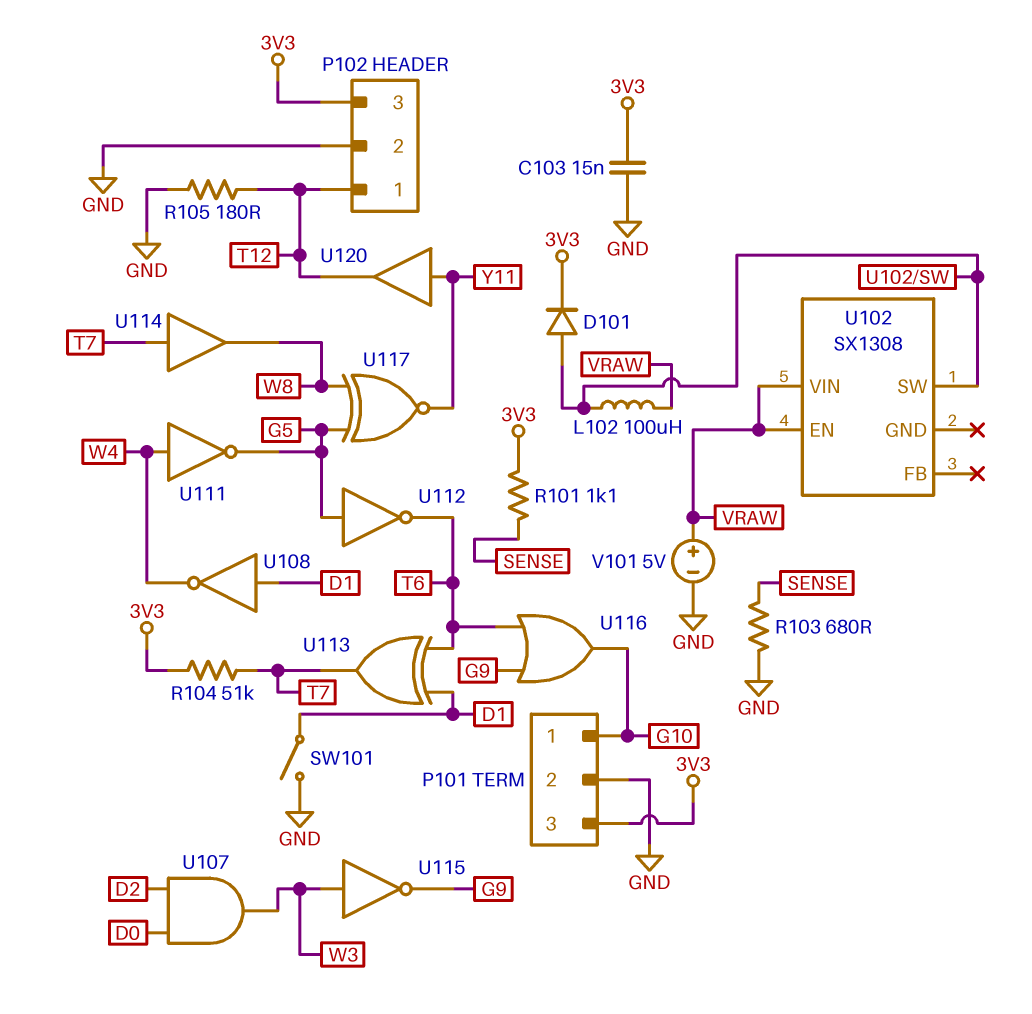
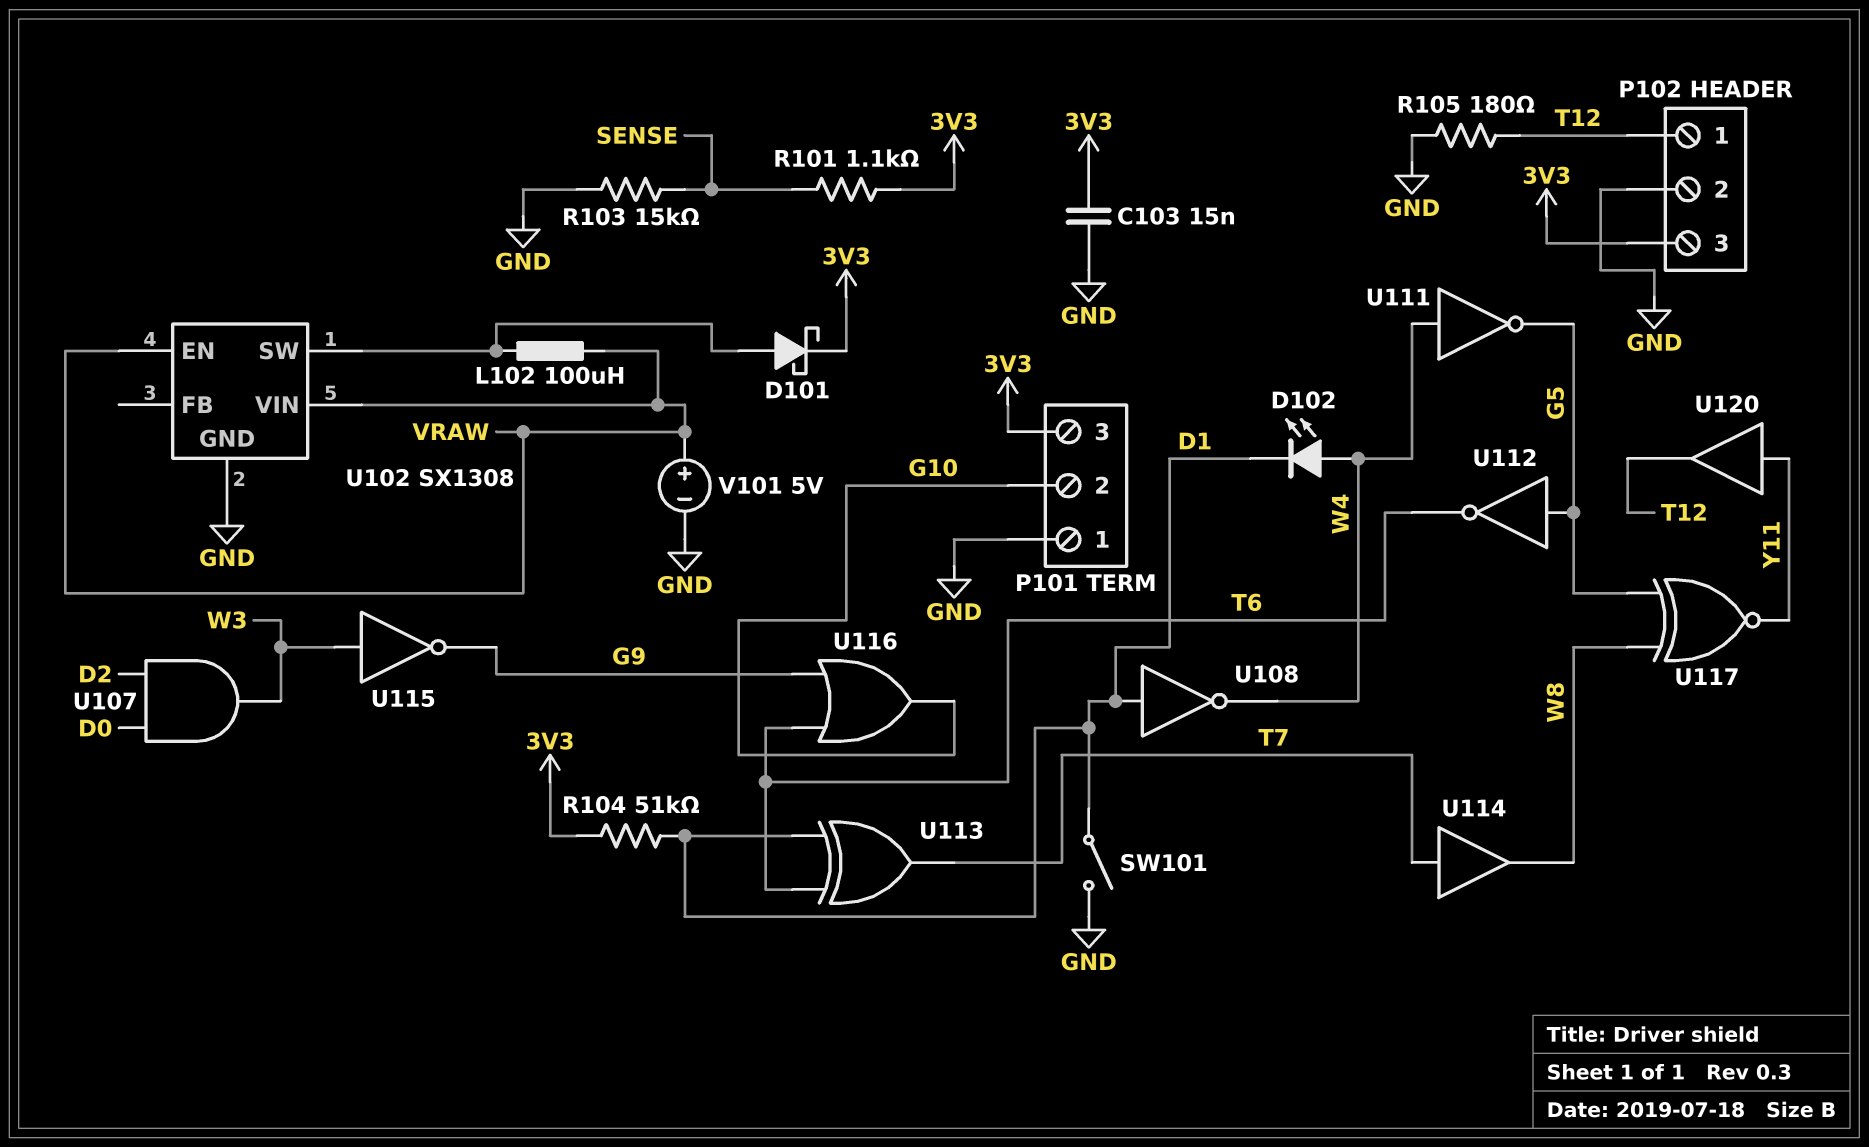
D101: diode (A U102/SW, K 3V3) -> schottky (A U102/SW, K 3V3)
D102: none -> LED (A W4, K D1)
P101 pin 1: G10 -> GND
P101 pin 2: GND -> G10
R103: 680 (GND, SENSE) -> 15k (GND, SENSE)
R104: 51k (3V3, T7) -> 51k (3V3, D1)
U102 pin GND: none -> GND

